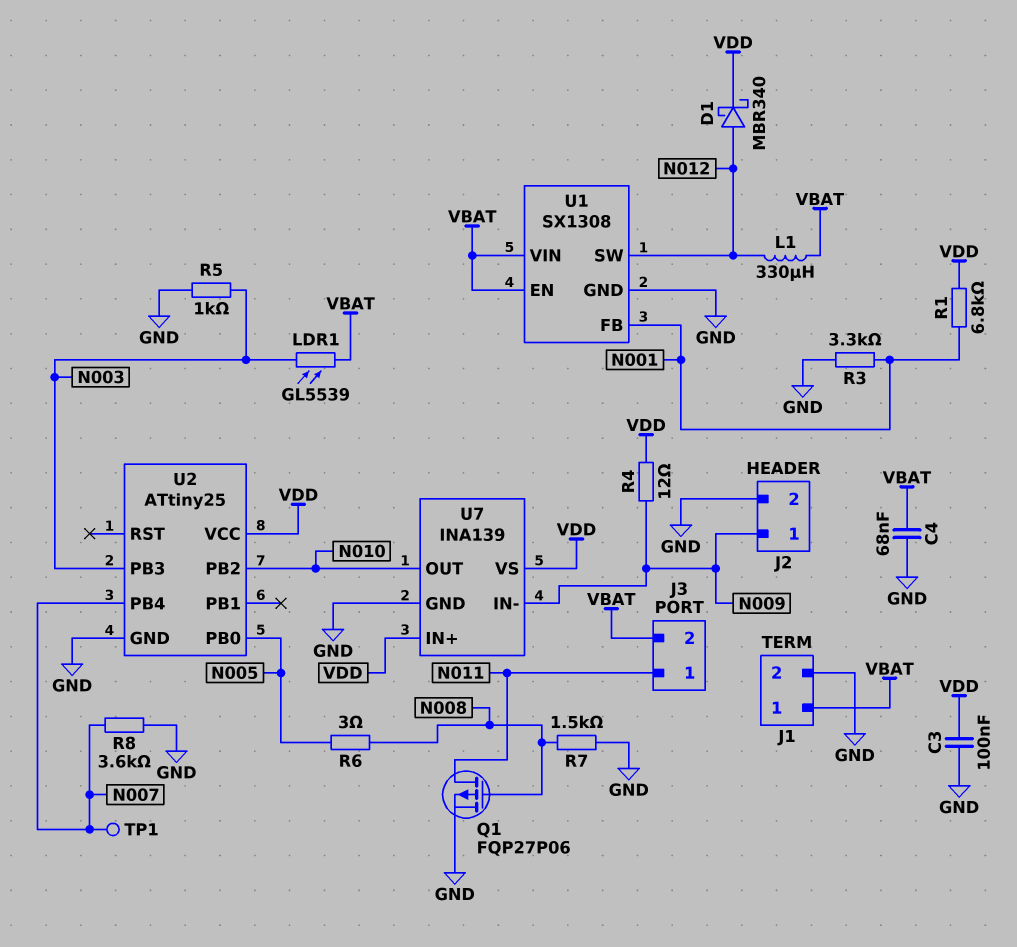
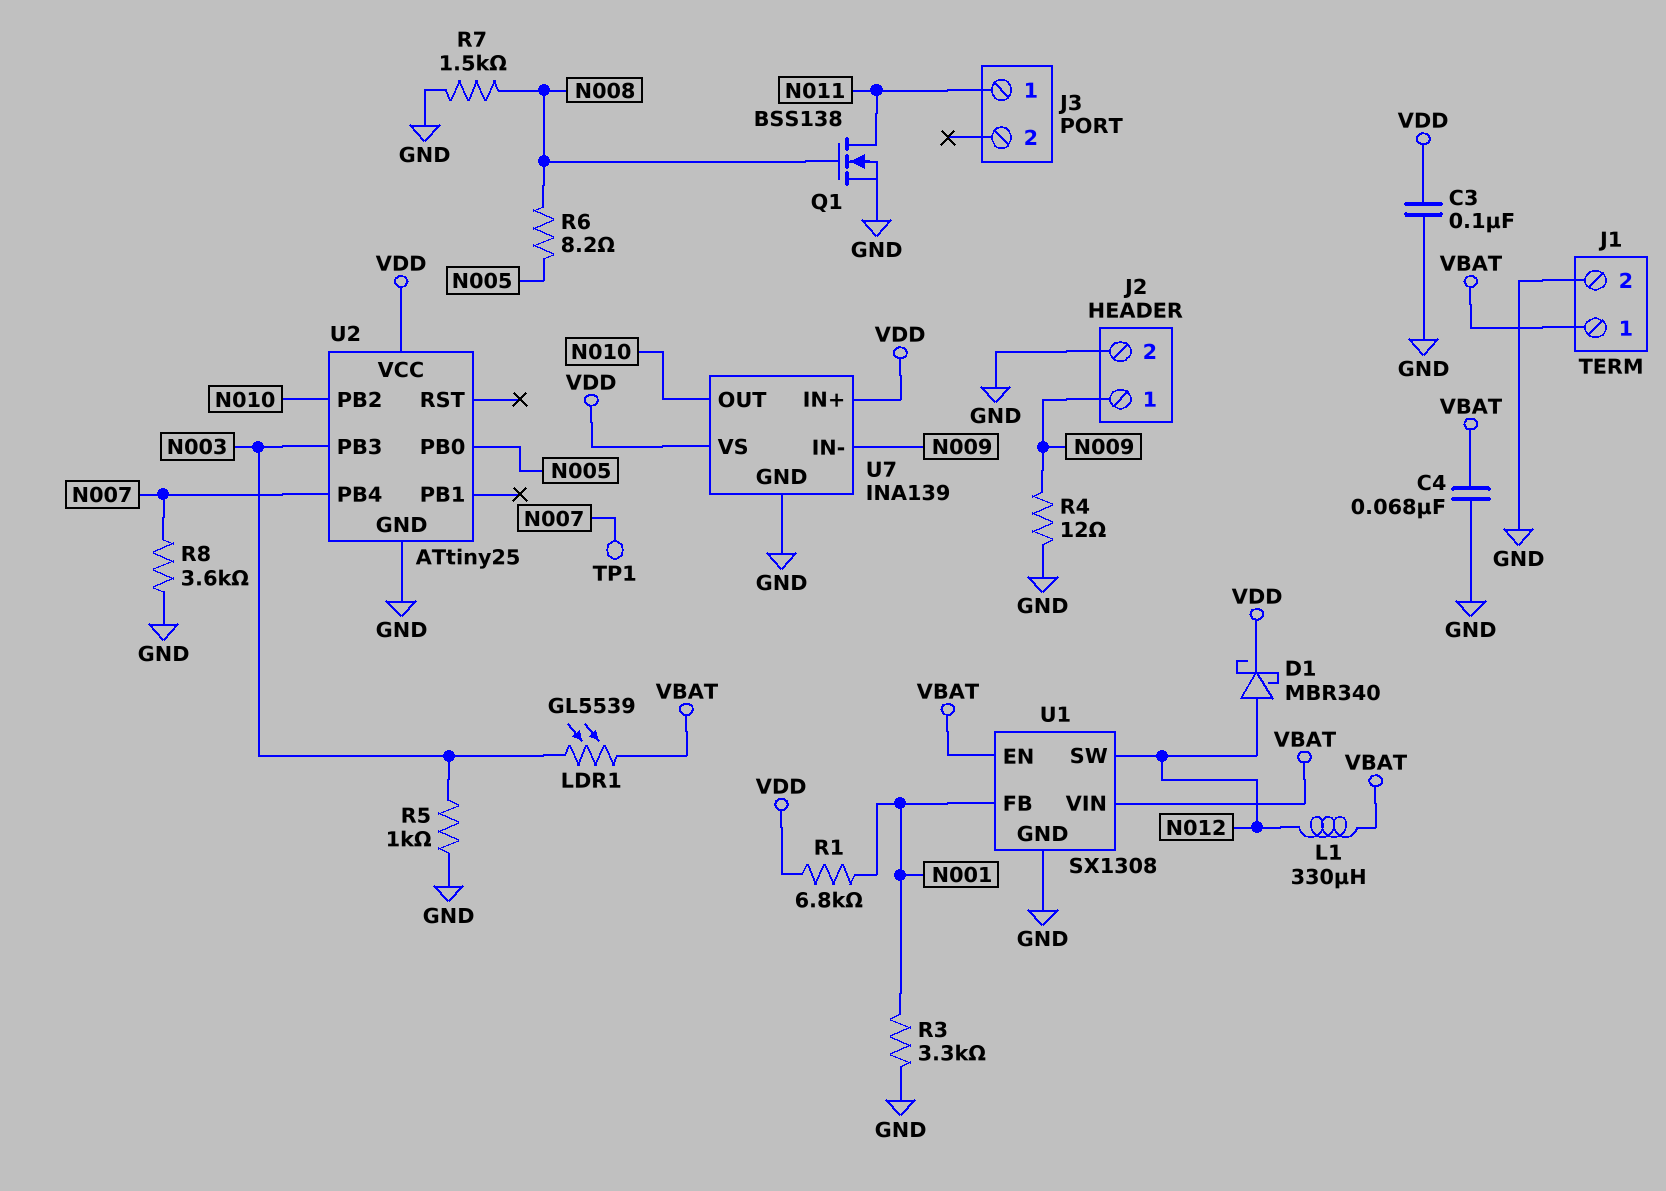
J3 pin 2: VBAT -> none
Q1: PMOS FQP27P06 (G N008, D N011, S GND) -> NMOS BSS138 (G N008, D N011, S GND)
R4: 12 (N009, VDD) -> 12 (GND, N009)
R6: 3 (N005, N008) -> 8.2 (N005, N008)

